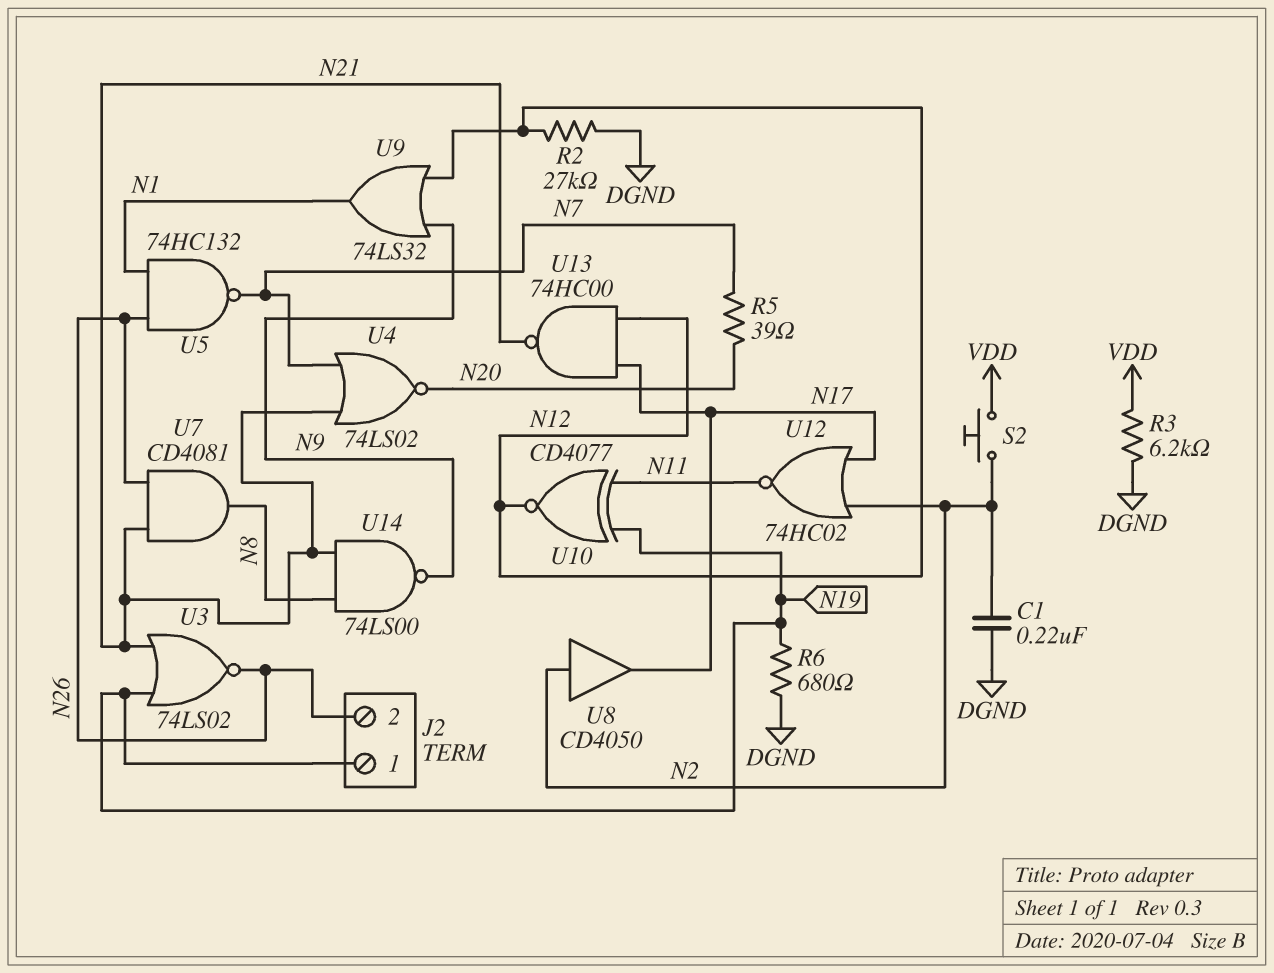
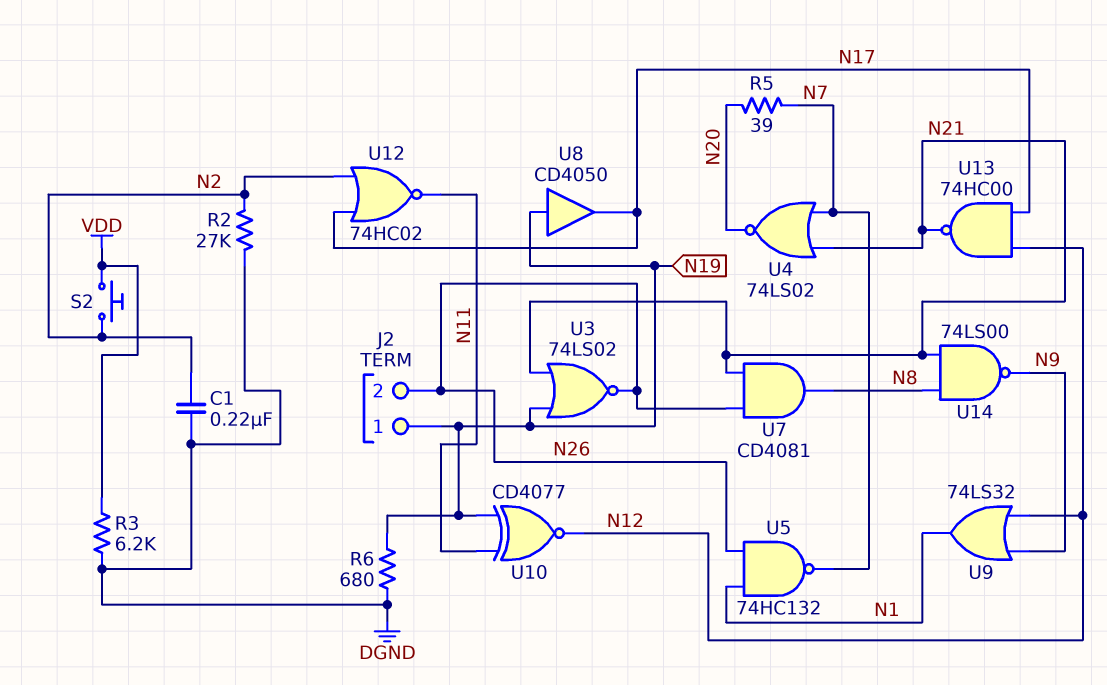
R2: 27k (DGND, N12) -> 27k (DGND, N2)
U8: buffer CD4050 (in N2, out N17) -> buffer CD4050 (in N19, out N17)

